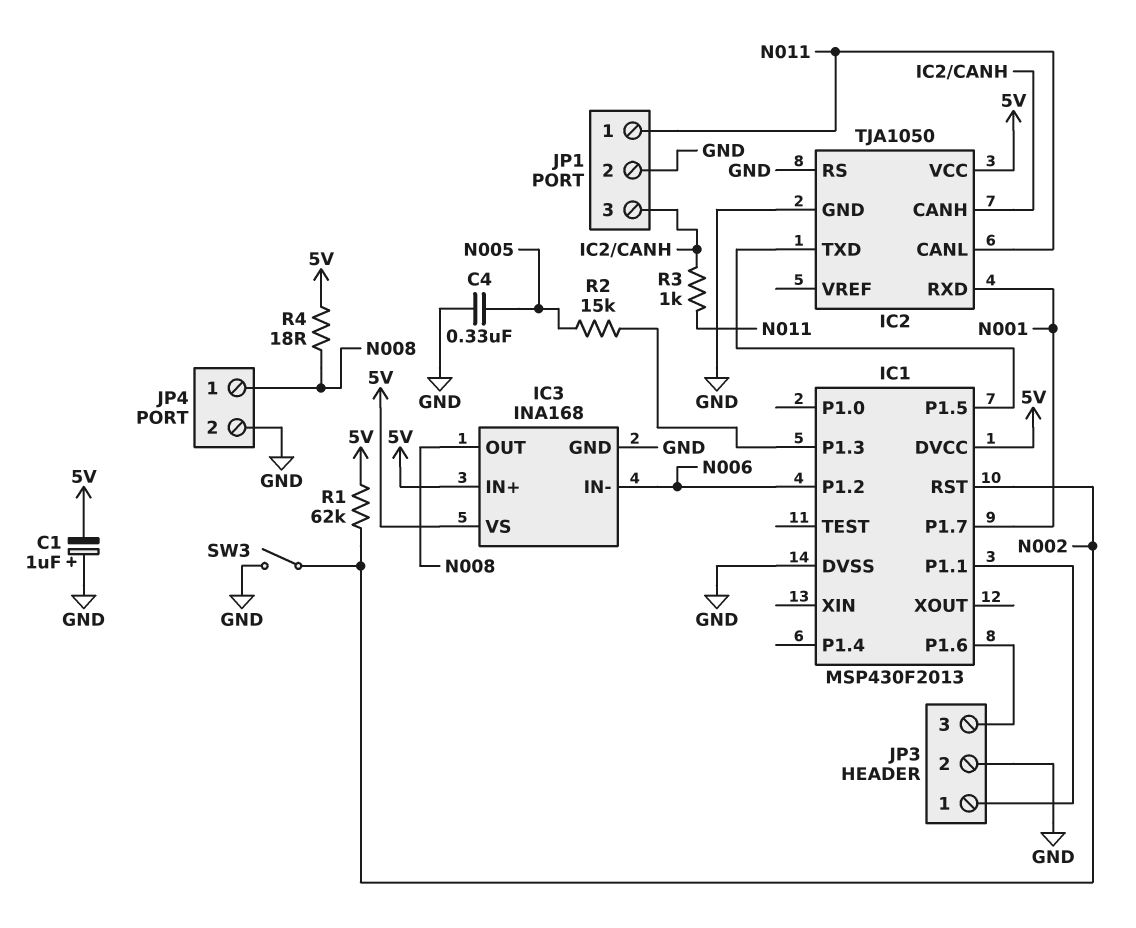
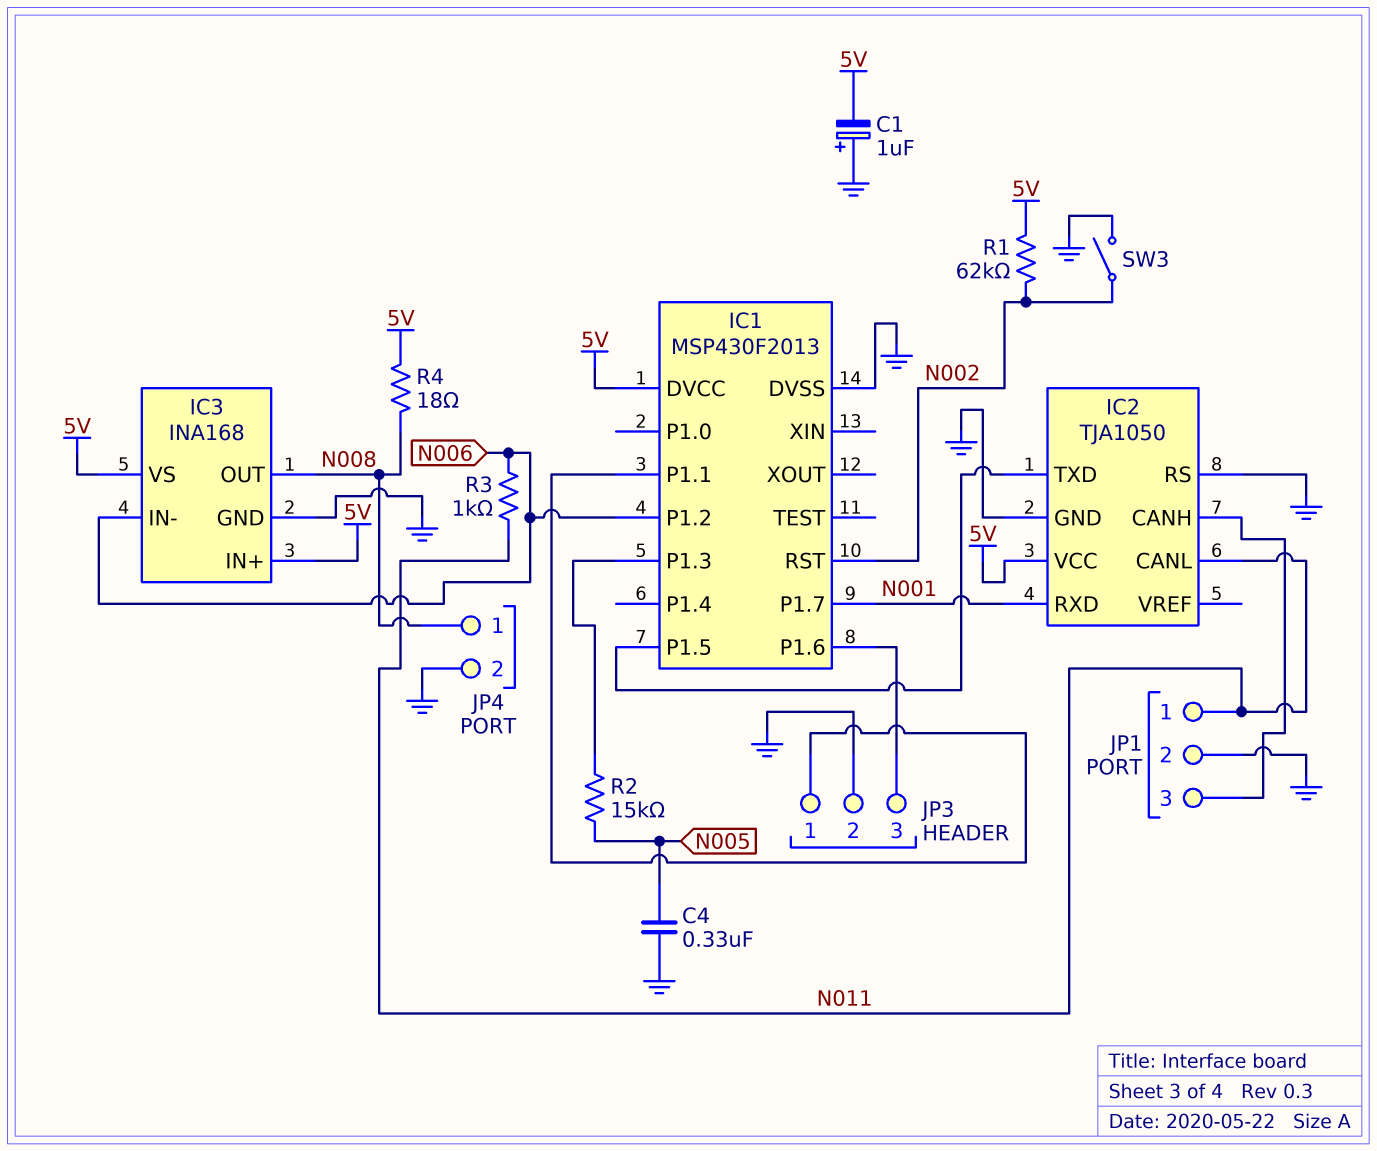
R3: 1k (IC2/CANH, N011) -> 1k (N006, N011)

